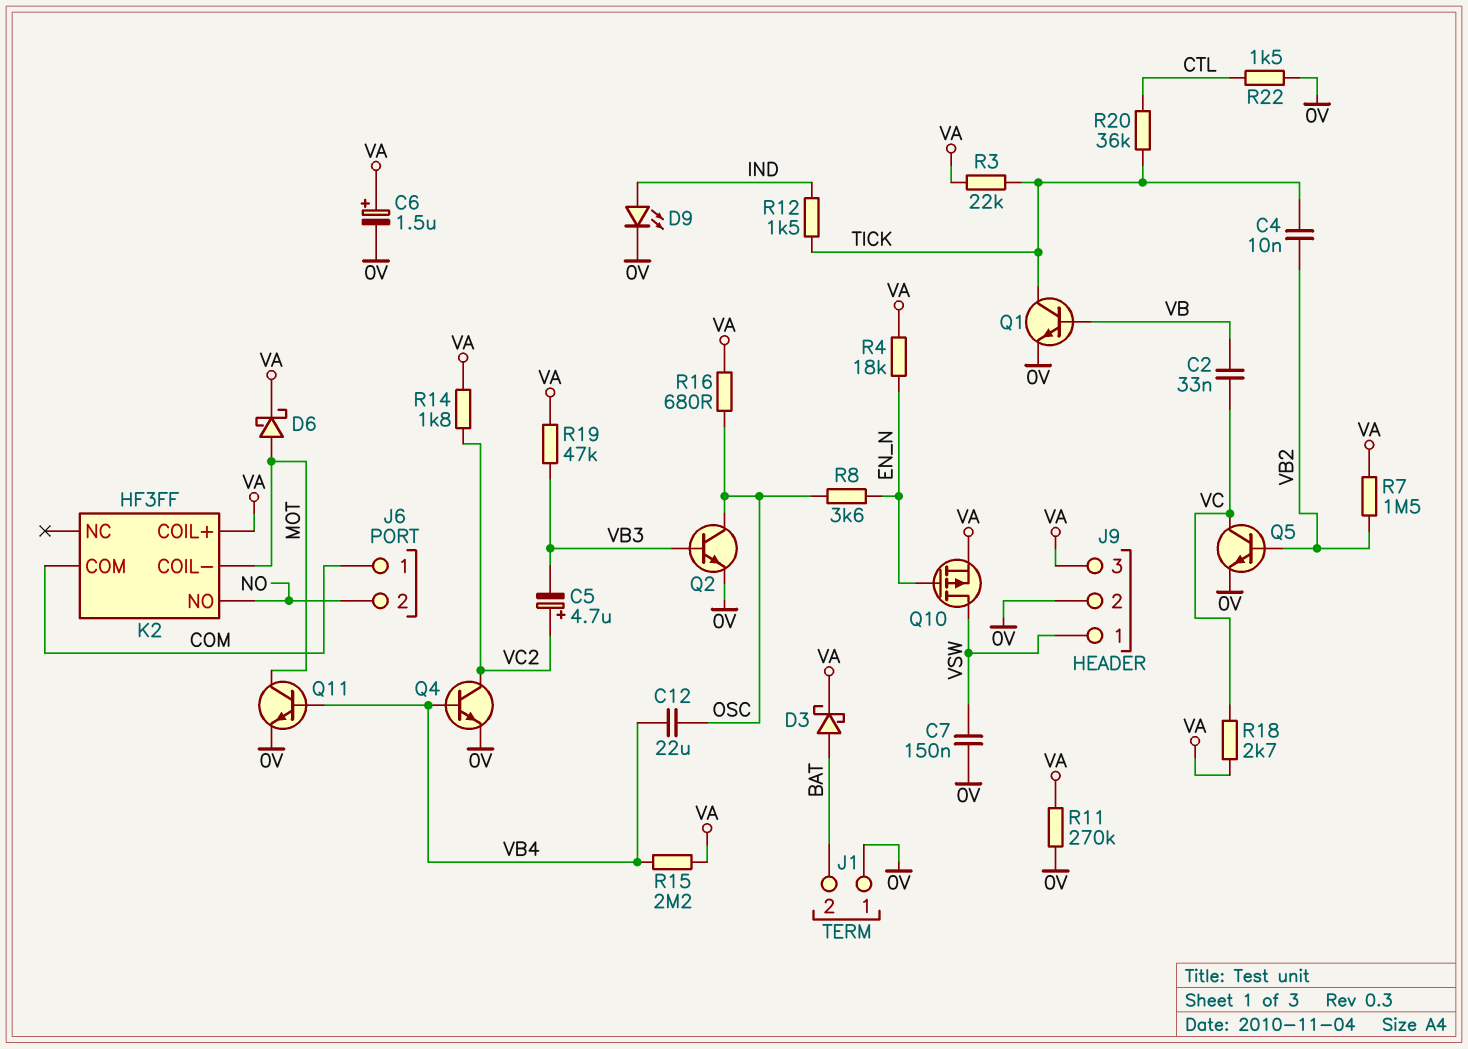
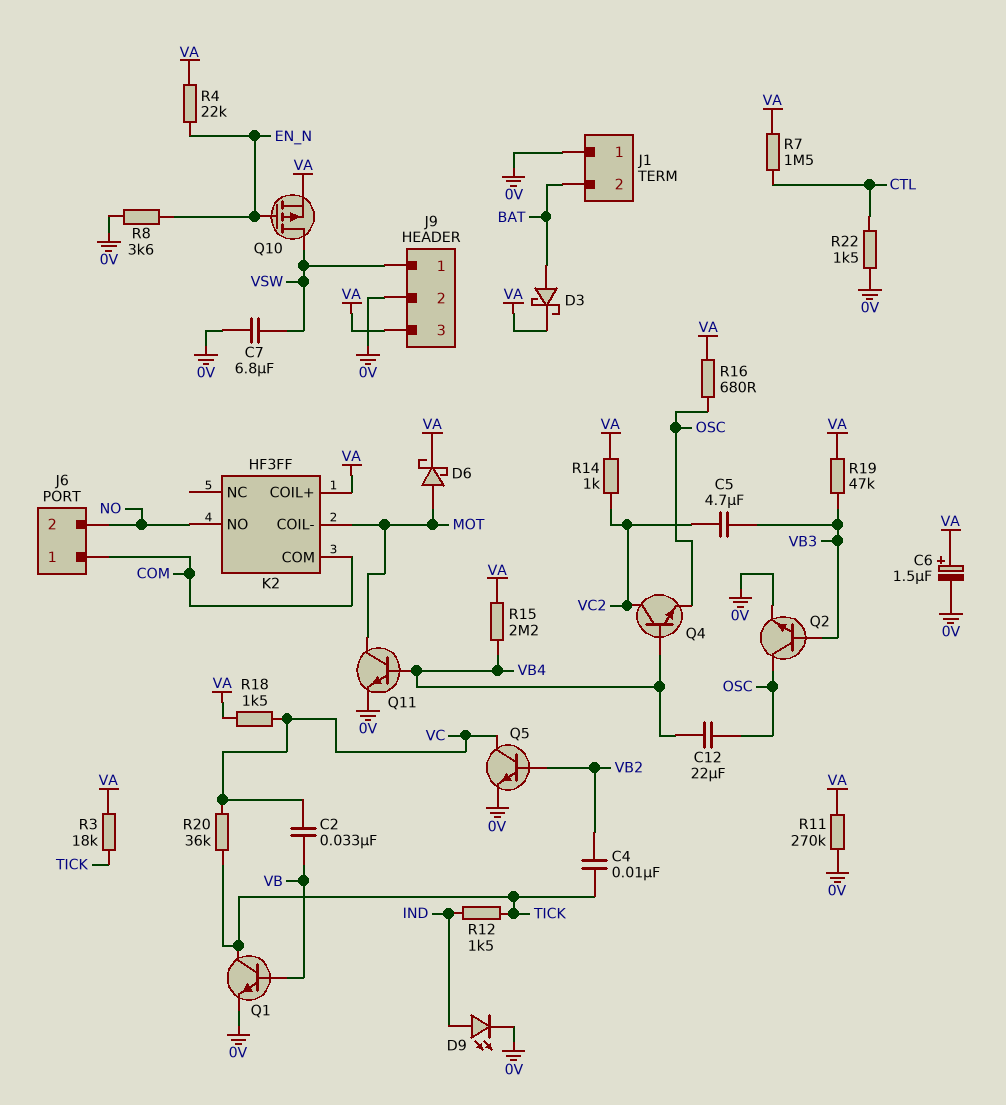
C5: 4.7uF (plus VC2, minus VB3) -> 4.7uF (VB3, VC2)
C7: 150nF (0V, VSW) -> 6.8uF (0V, VSW)
Q4: NPN (B VB4, C VC2, E 0V) -> NPN (B VB4, C VC2, E OSC)
R3: 22k (TICK, VA) -> 18k (TICK, VA)
R4: 18k (EN_N, VA) -> 22k (EN_N, VA)
R7: 1.5M (VA, VB2) -> 1.5M (CTL, VA)
R8: 3.6k (EN_N, OSC) -> 3.6k (0V, EN_N)
R14: 1.8k (VA, VC2) -> 1k (VA, VC2)
R18: 2.7k (VA, VC) -> 1.5k (VA, VC)
R20: 36k (CTL, TICK) -> 36k (TICK, VC)

